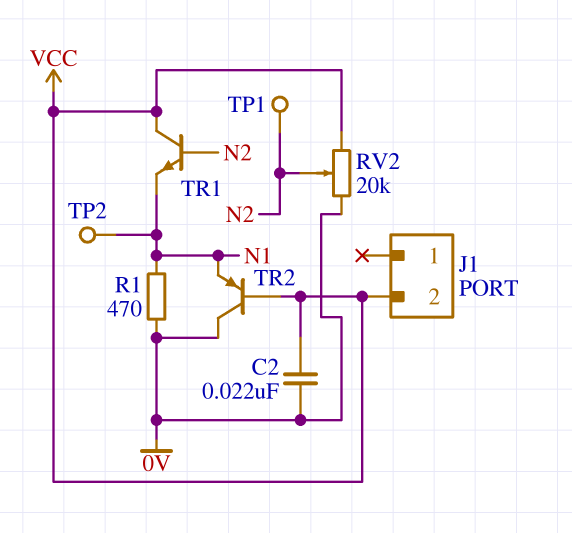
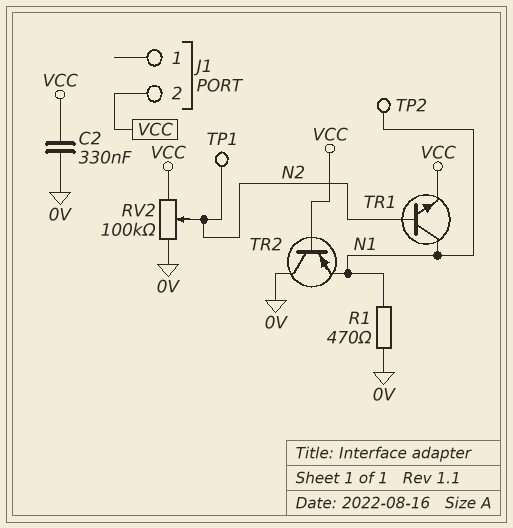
C2: 22nF (0V, VCC) -> 330nF (0V, VCC)
RV2: 20k (0V, VCC, wiper N2) -> 100k (0V, VCC, wiper N2)
TR1: NPN (B N2, C VCC, E N1) -> NPN (B N2, C N1, E VCC)

